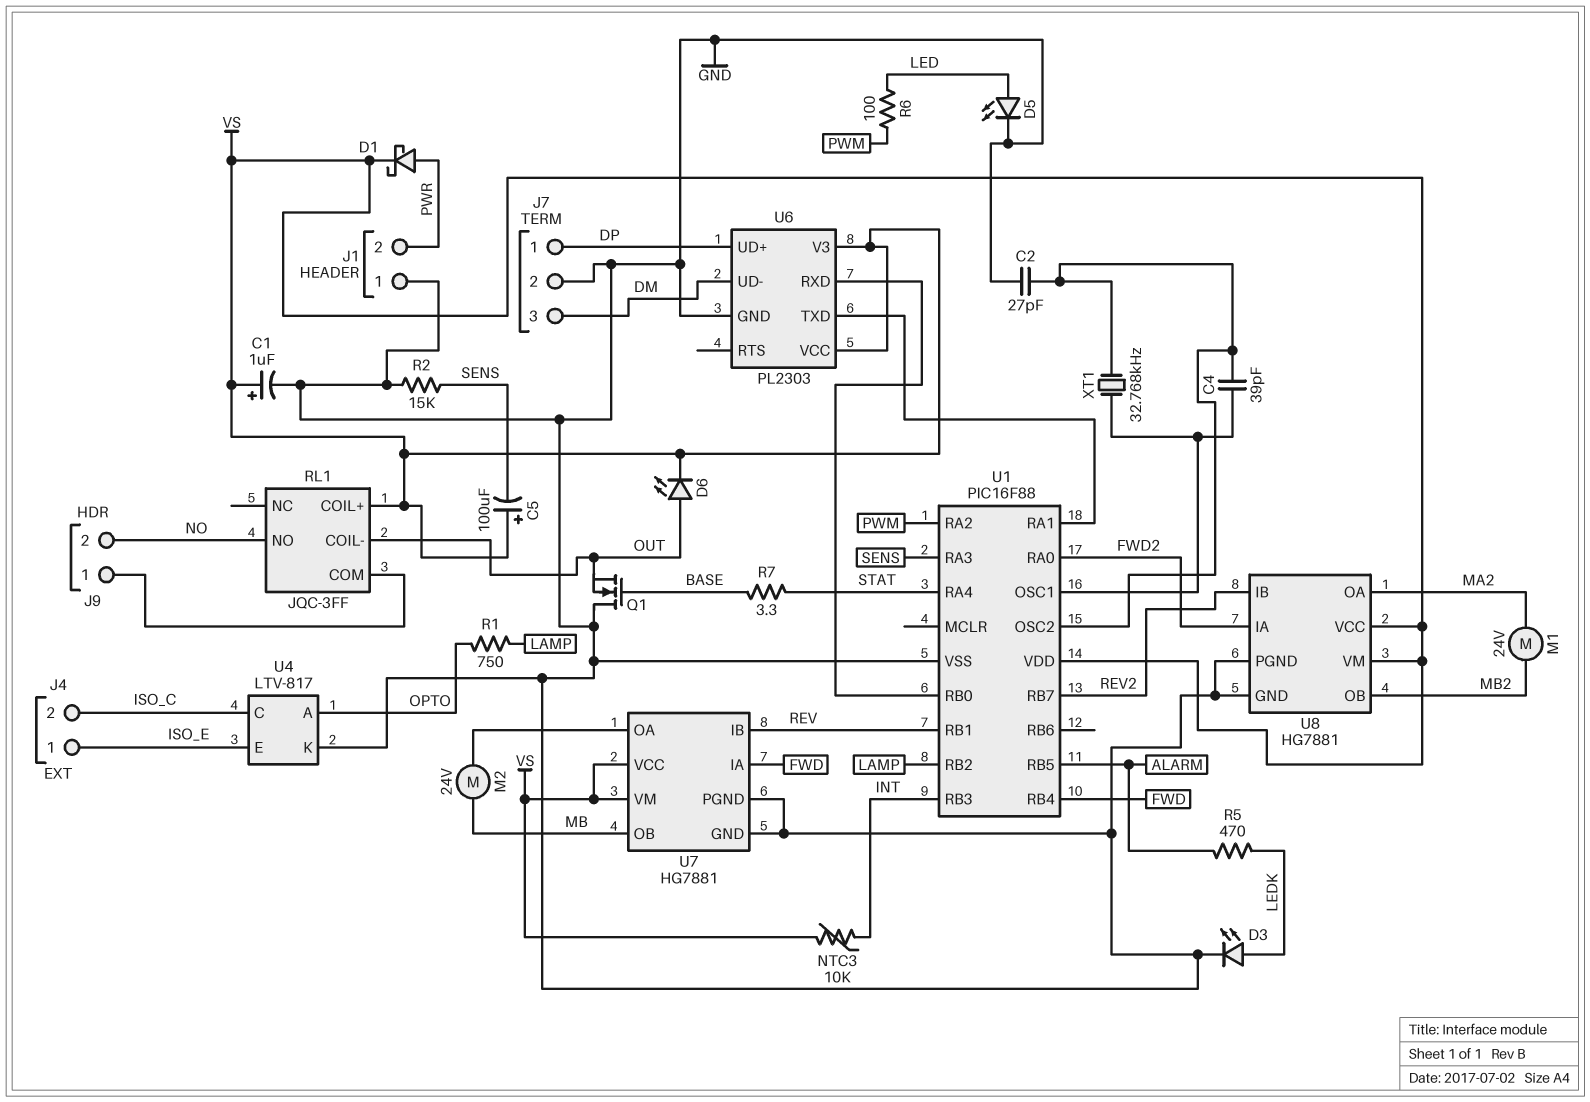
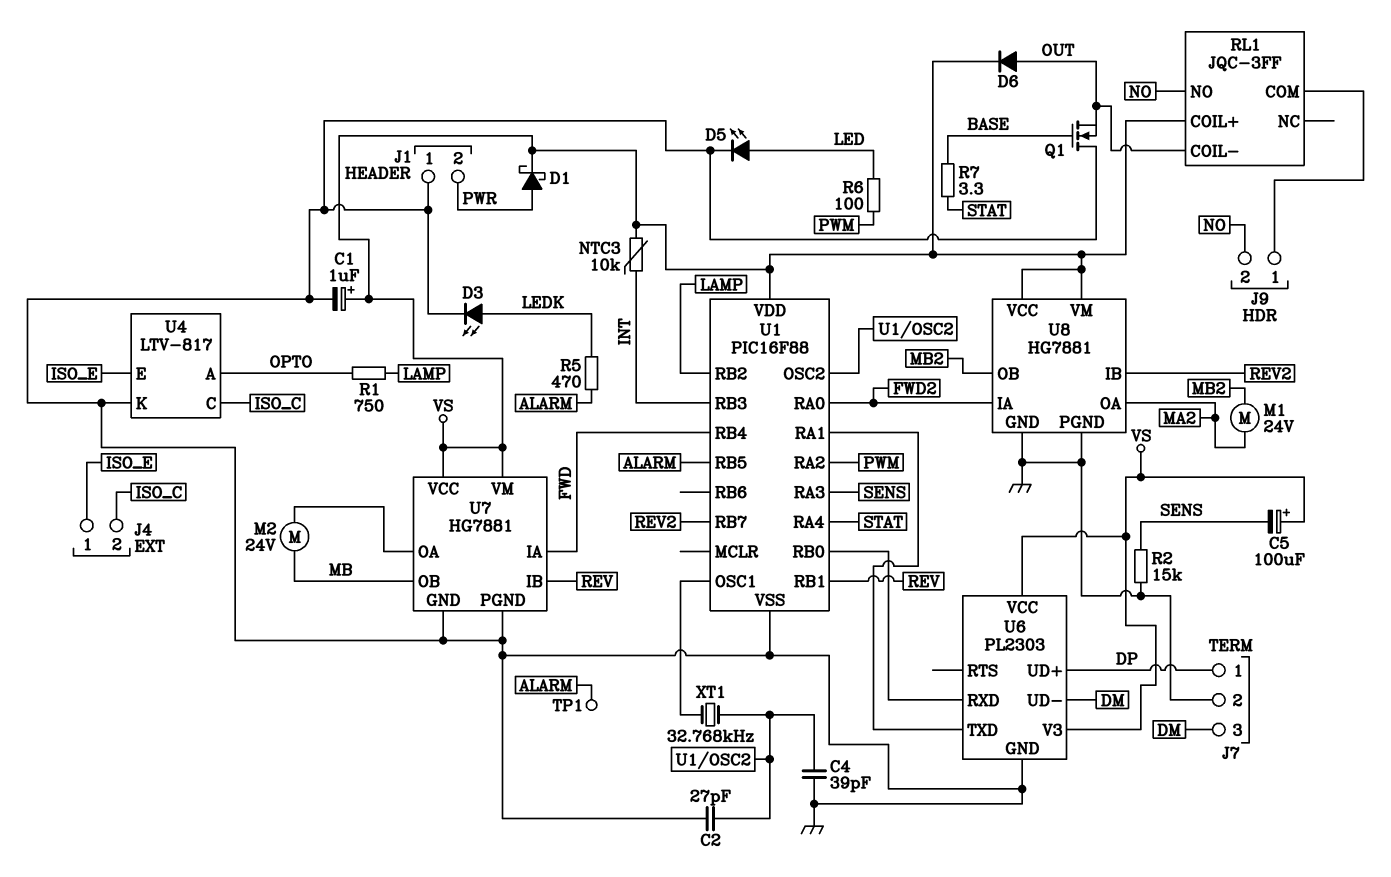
C4: 39pF (U1/OSC1, U1/OSC2) -> 39pF (GND, U1/OSC2)
D6: LED (A OUT, K VS) -> diode (A OUT, K VS)
TP1: none -> test point (ALARM)

